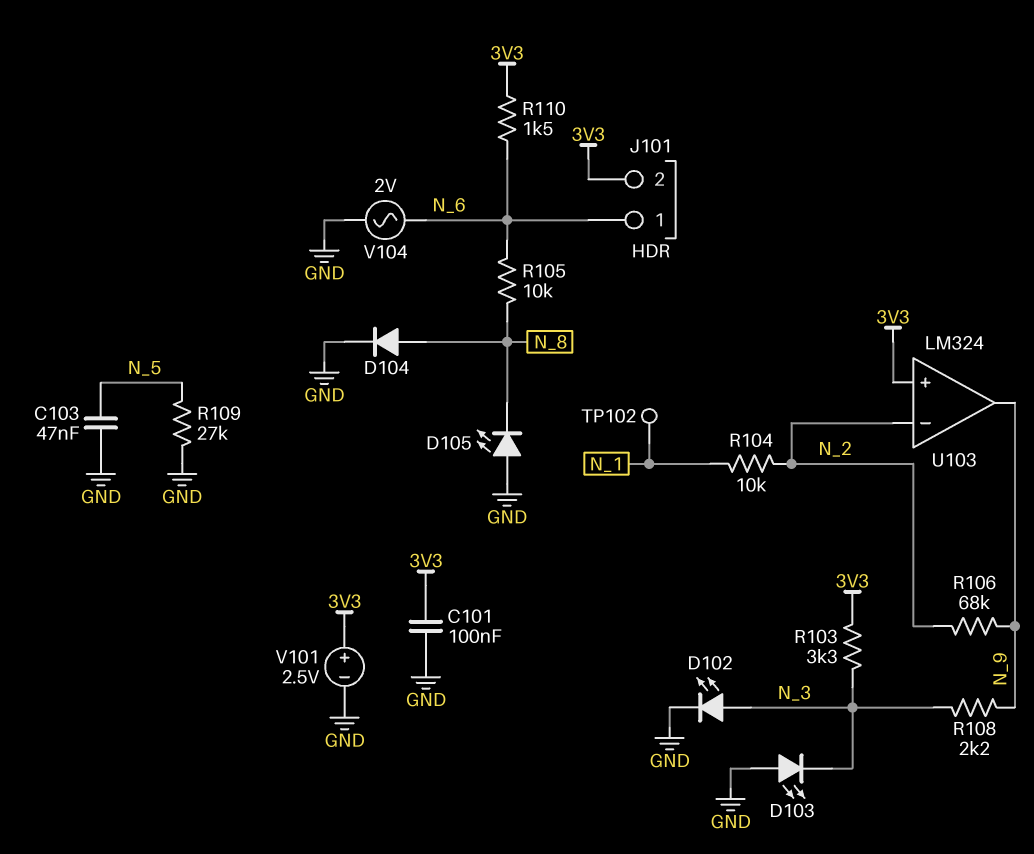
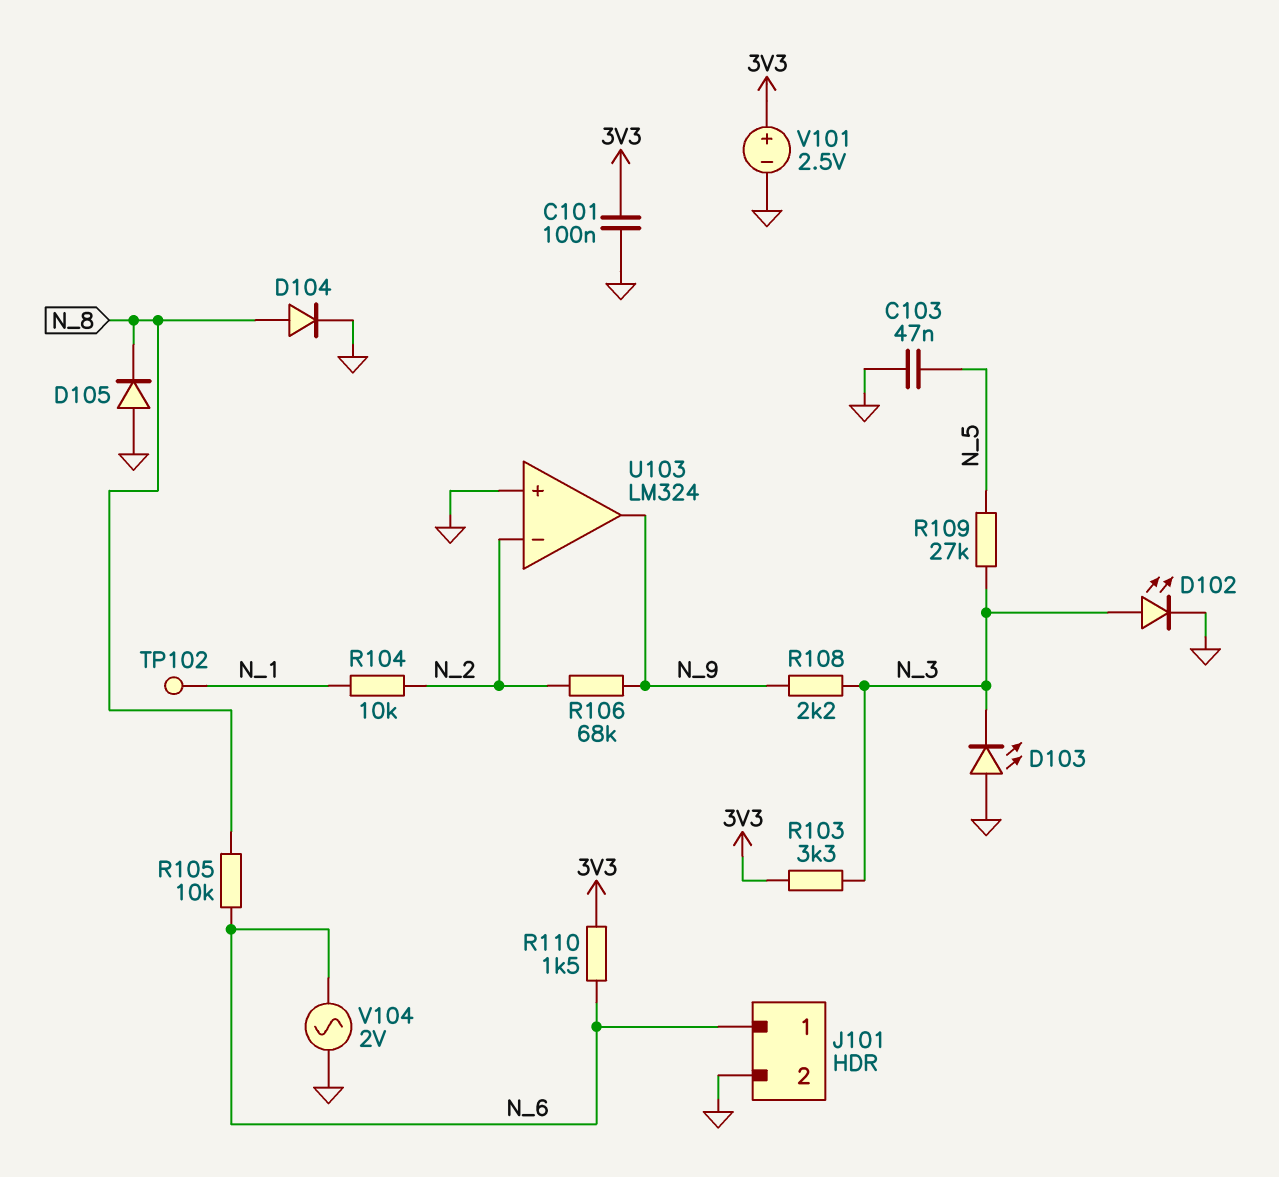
D105: LED (A GND, K N_8) -> diode (A GND, K N_8)
J101 pin 2: 3V3 -> GND
R109: 27k (GND, N_5) -> 27k (N_3, N_5)
U103 pin in+: 3V3 -> GND

